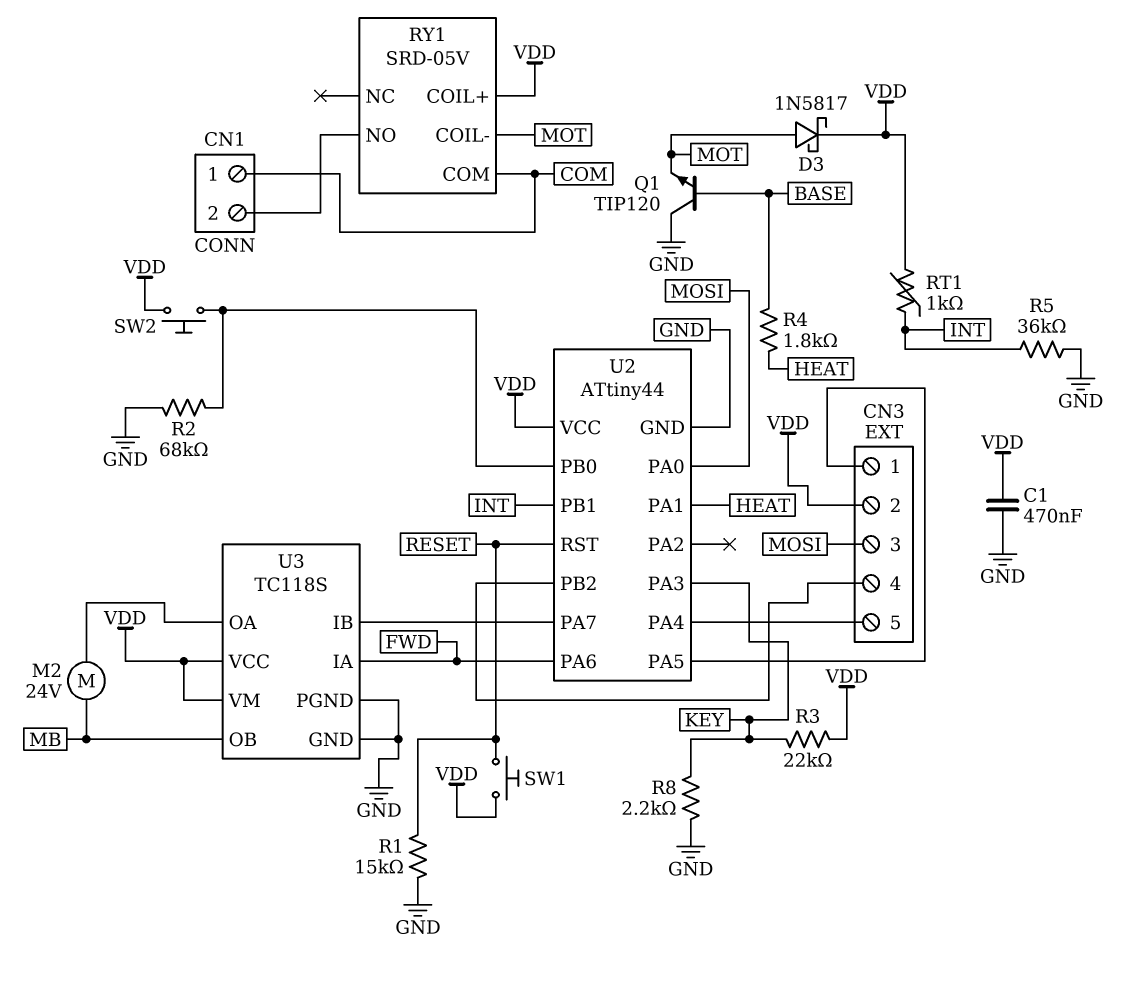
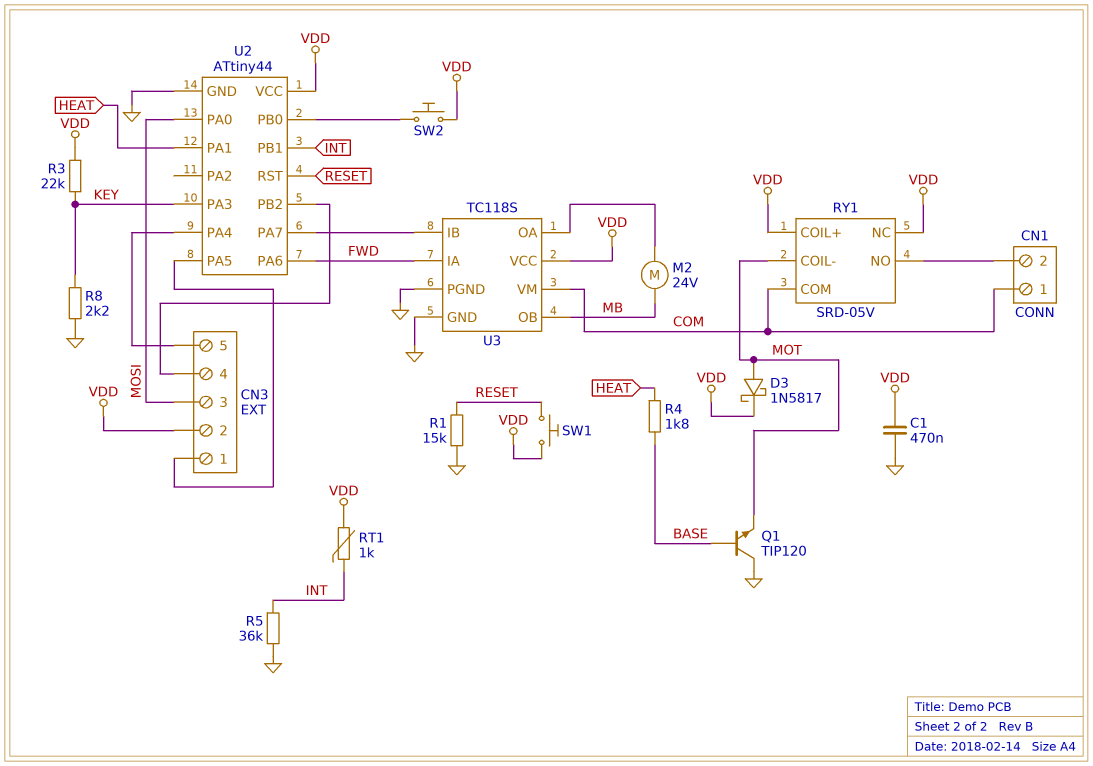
R2: 68k (GND, U2/PB0) -> none
RY1 pin NC: none -> VDD
U3 pin VM: VDD -> COM

